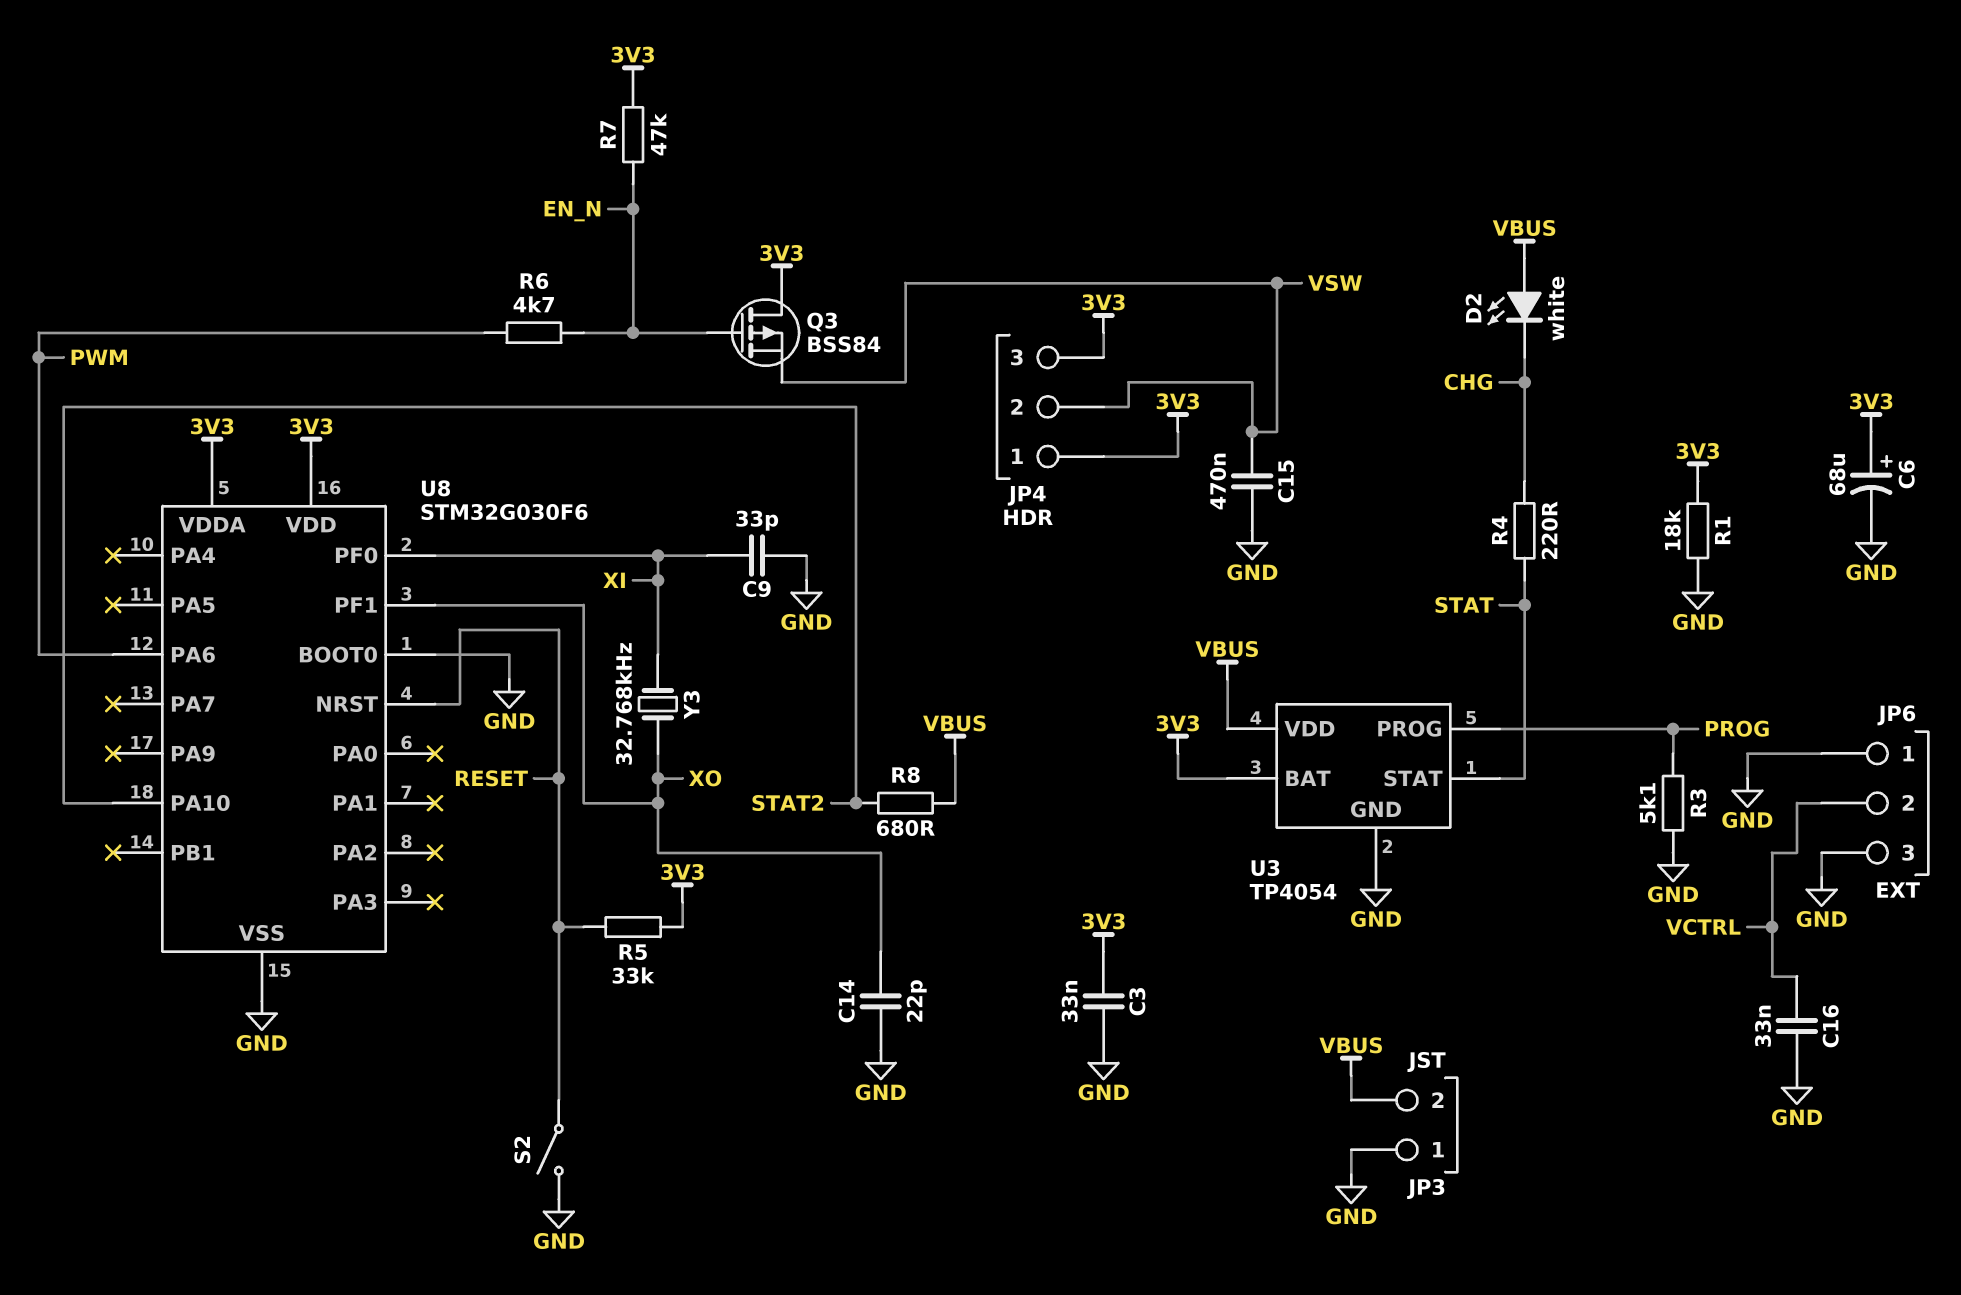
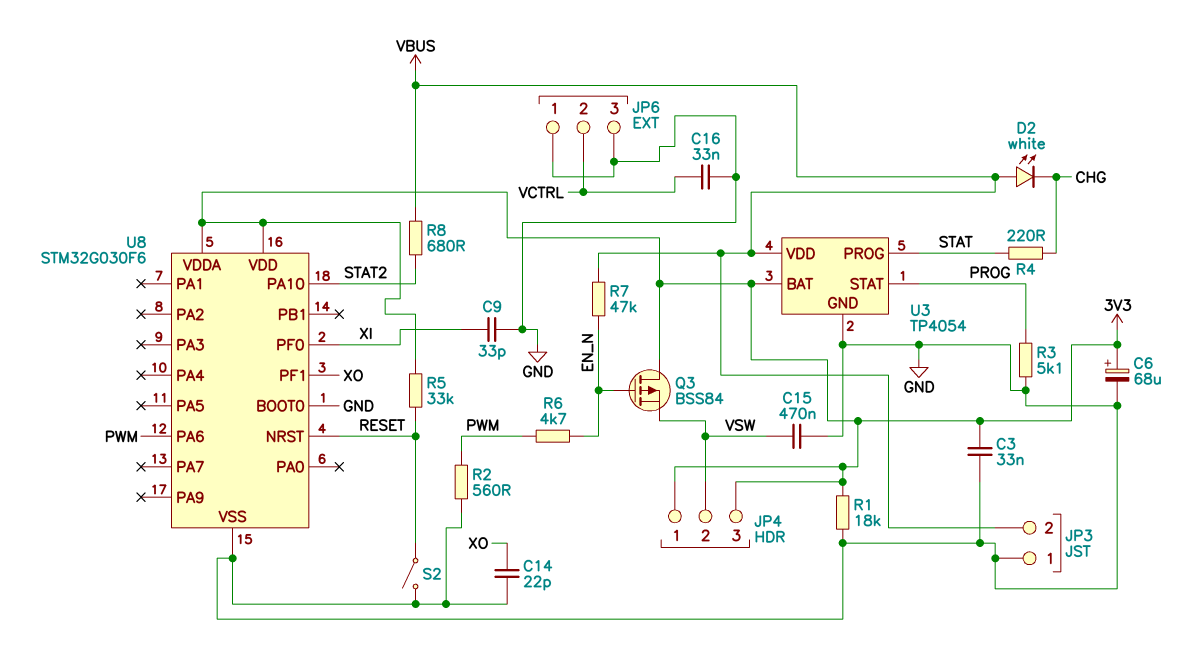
R2: none -> 560 (GND, PWM)
R7: 47k (3V3, EN_N) -> 47k (EN_N, VBUS)
U3 pin PROG: PROG -> STAT
U3 pin STAT: STAT -> PROG
Y3: 32.768kHz (XI, XO) -> none

